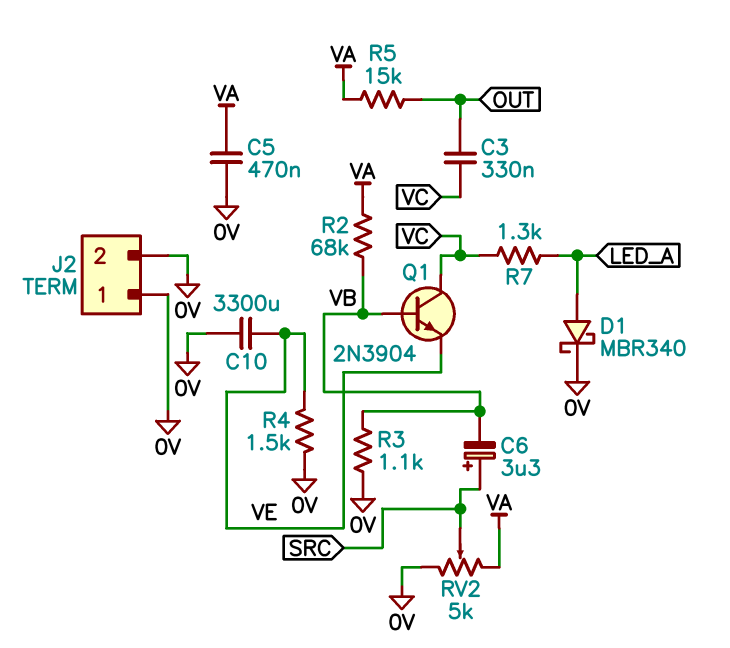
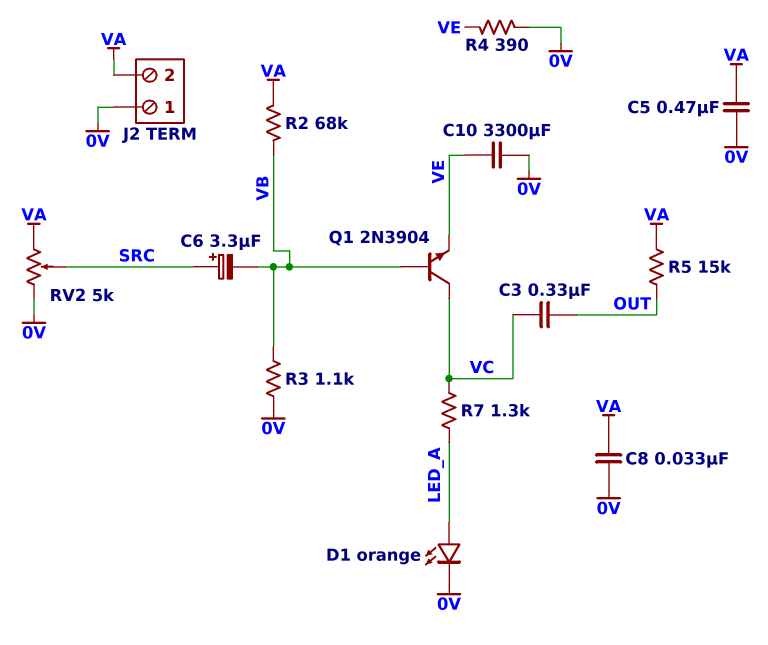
C8: none -> 33nF (0V, VA)
D1: schottky MBR340 (A LED_A, K 0V) -> LED orange (A LED_A, K 0V)
J2 pin 2: 0V -> VA
R4: 1.5k (0V, VE) -> 390 (0V, VE)

